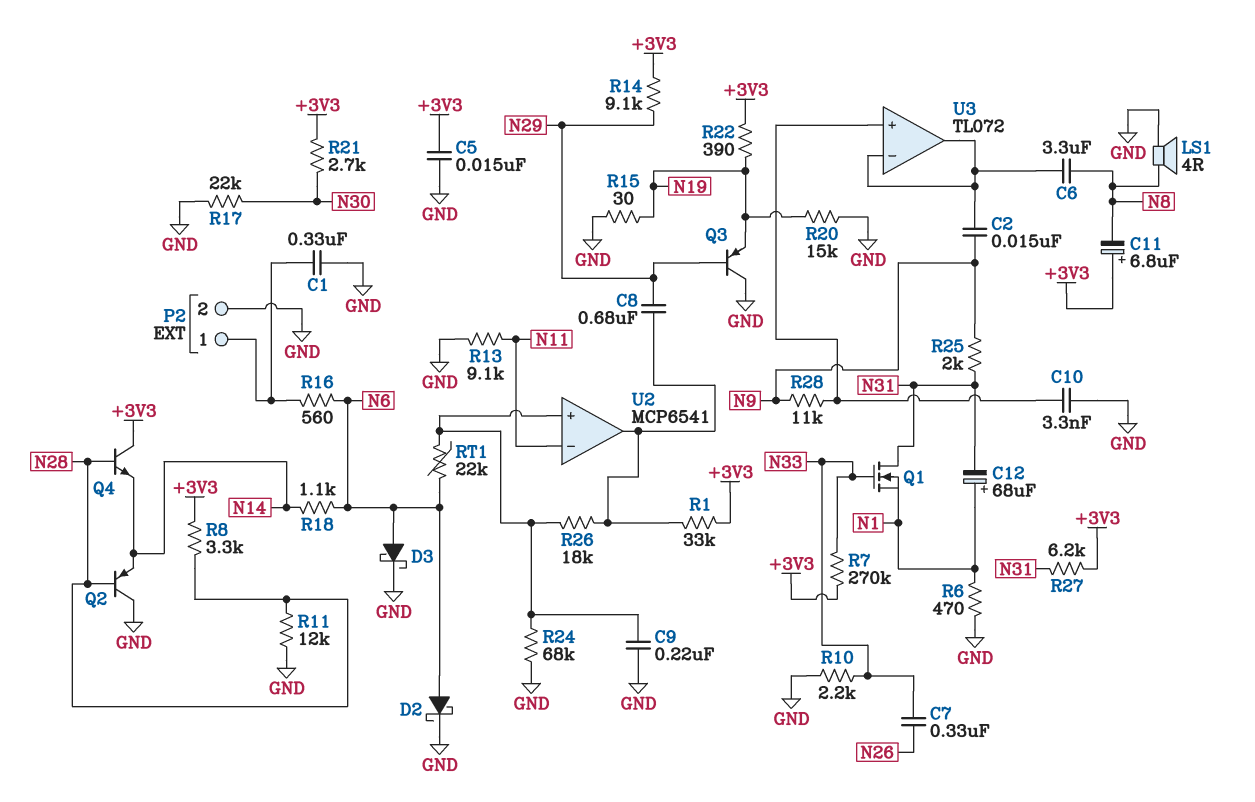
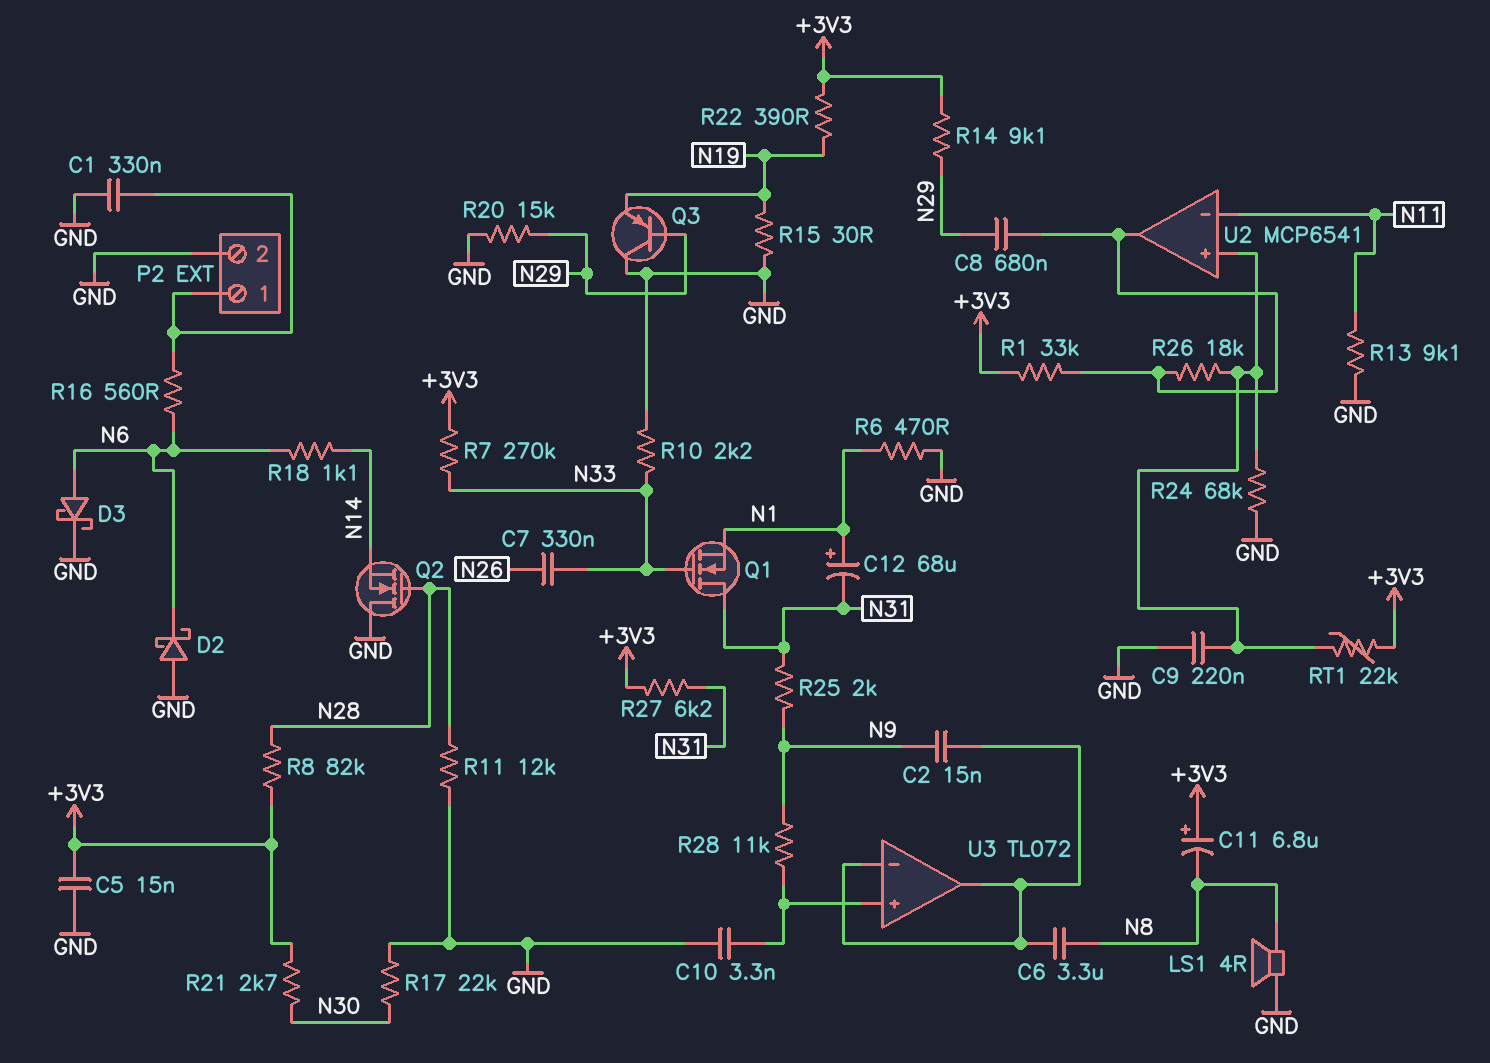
D2: schottky (A N6, K GND) -> schottky (A GND, K N6)
Q2: PNP (B N28, C GND, E N14) -> NMOS (G N28, D GND, S N14)
Q4: NPN (B N28, C +3V3, E N14) -> none
R8: 3.3k (+3V3, N28) -> 82k (+3V3, N28)
R20: 15k (GND, N19) -> 15k (GND, N29)
RT1: 22k (N6, U2/in+) -> 22k (+3V3, U2/in+)

